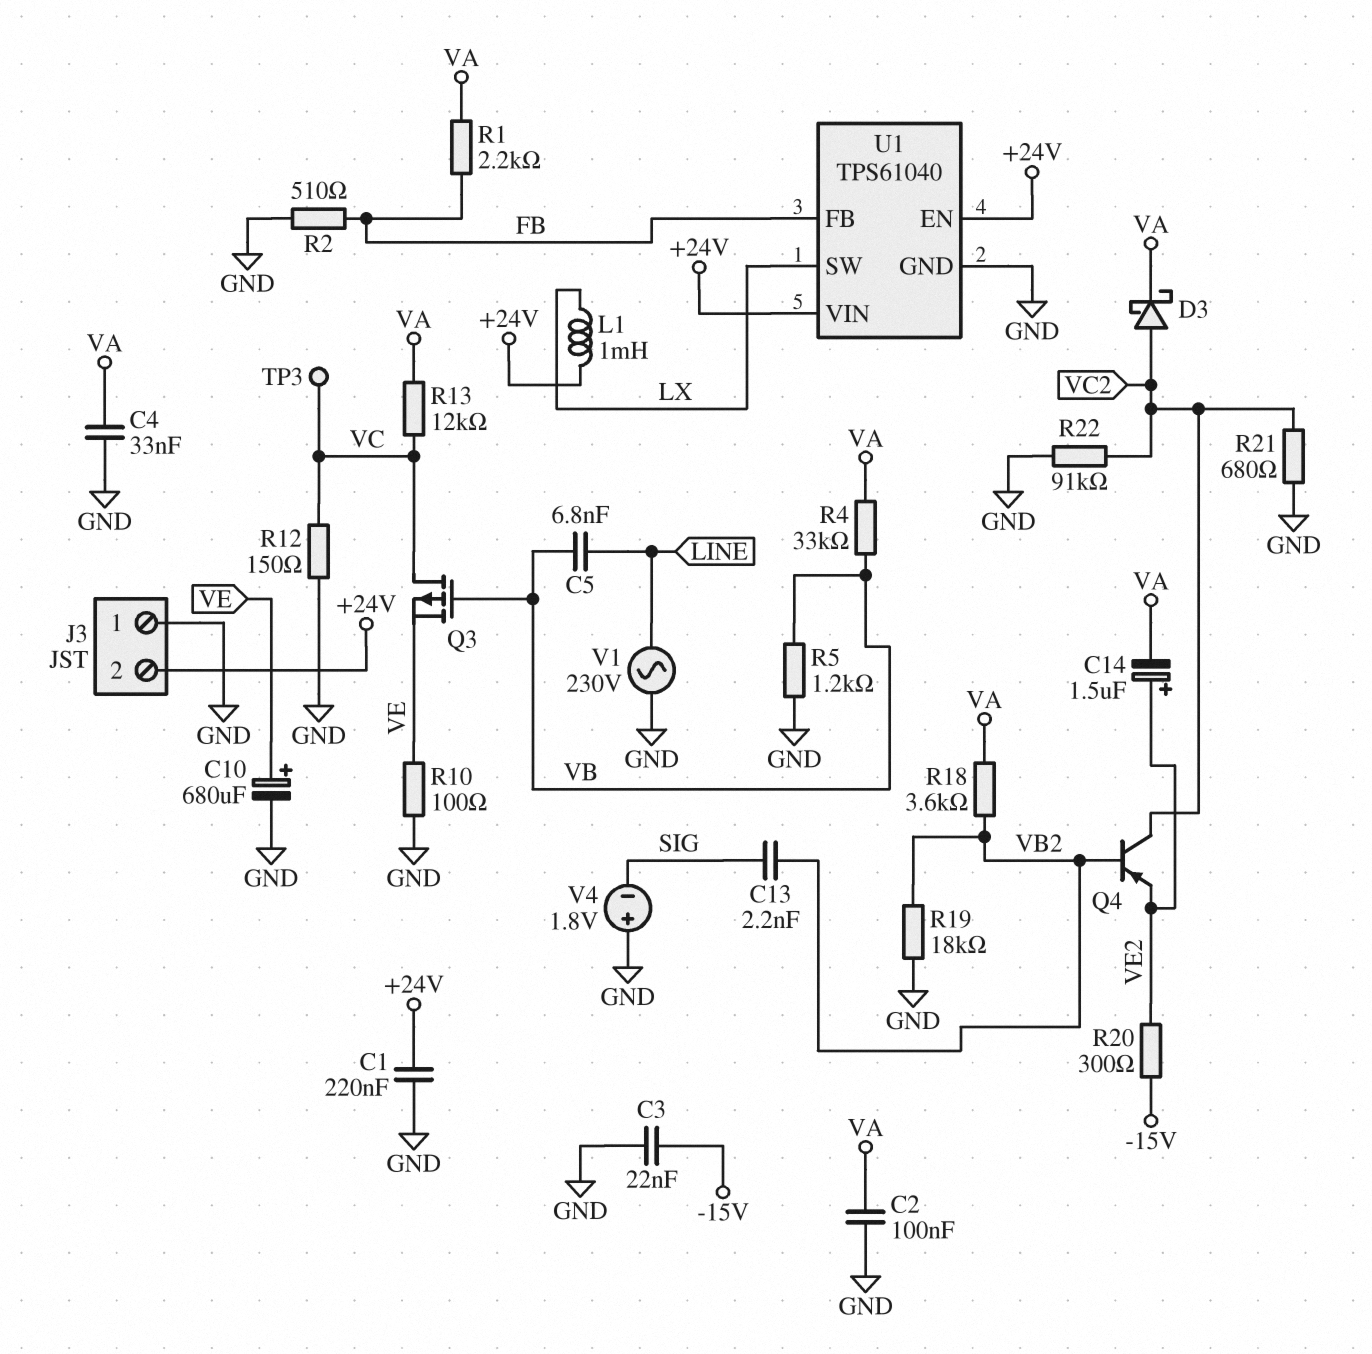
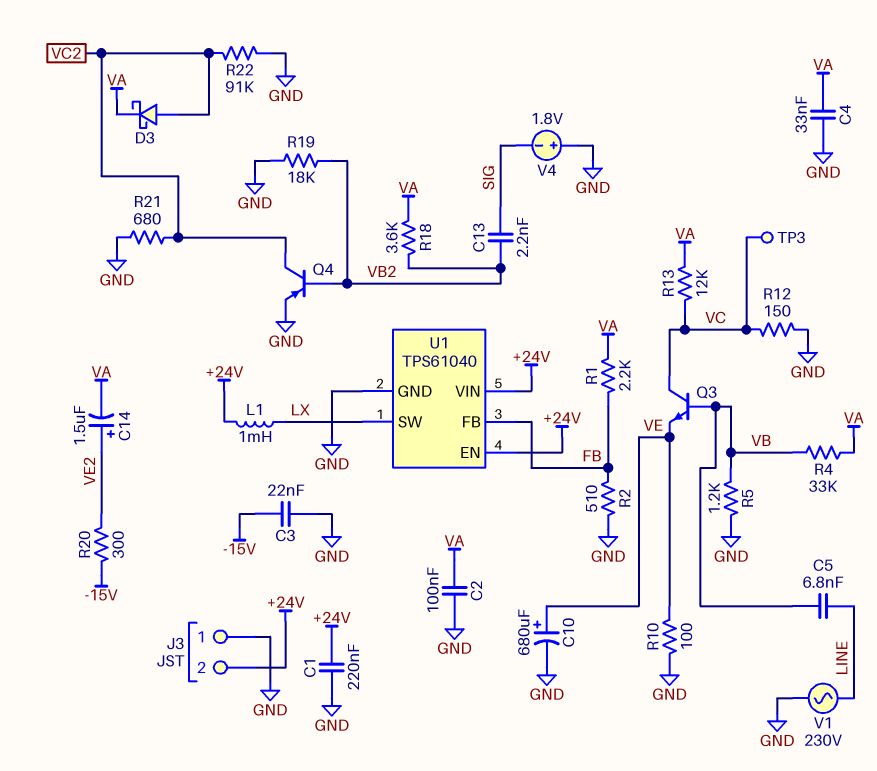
Q3: PMOS (G VB, D VC, S VE) -> NPN (B VB, C VC, E VE)
Q4: PNP (B VB2, C VC2, E VE2) -> PNP (B VB2, C VC2, E GND)

